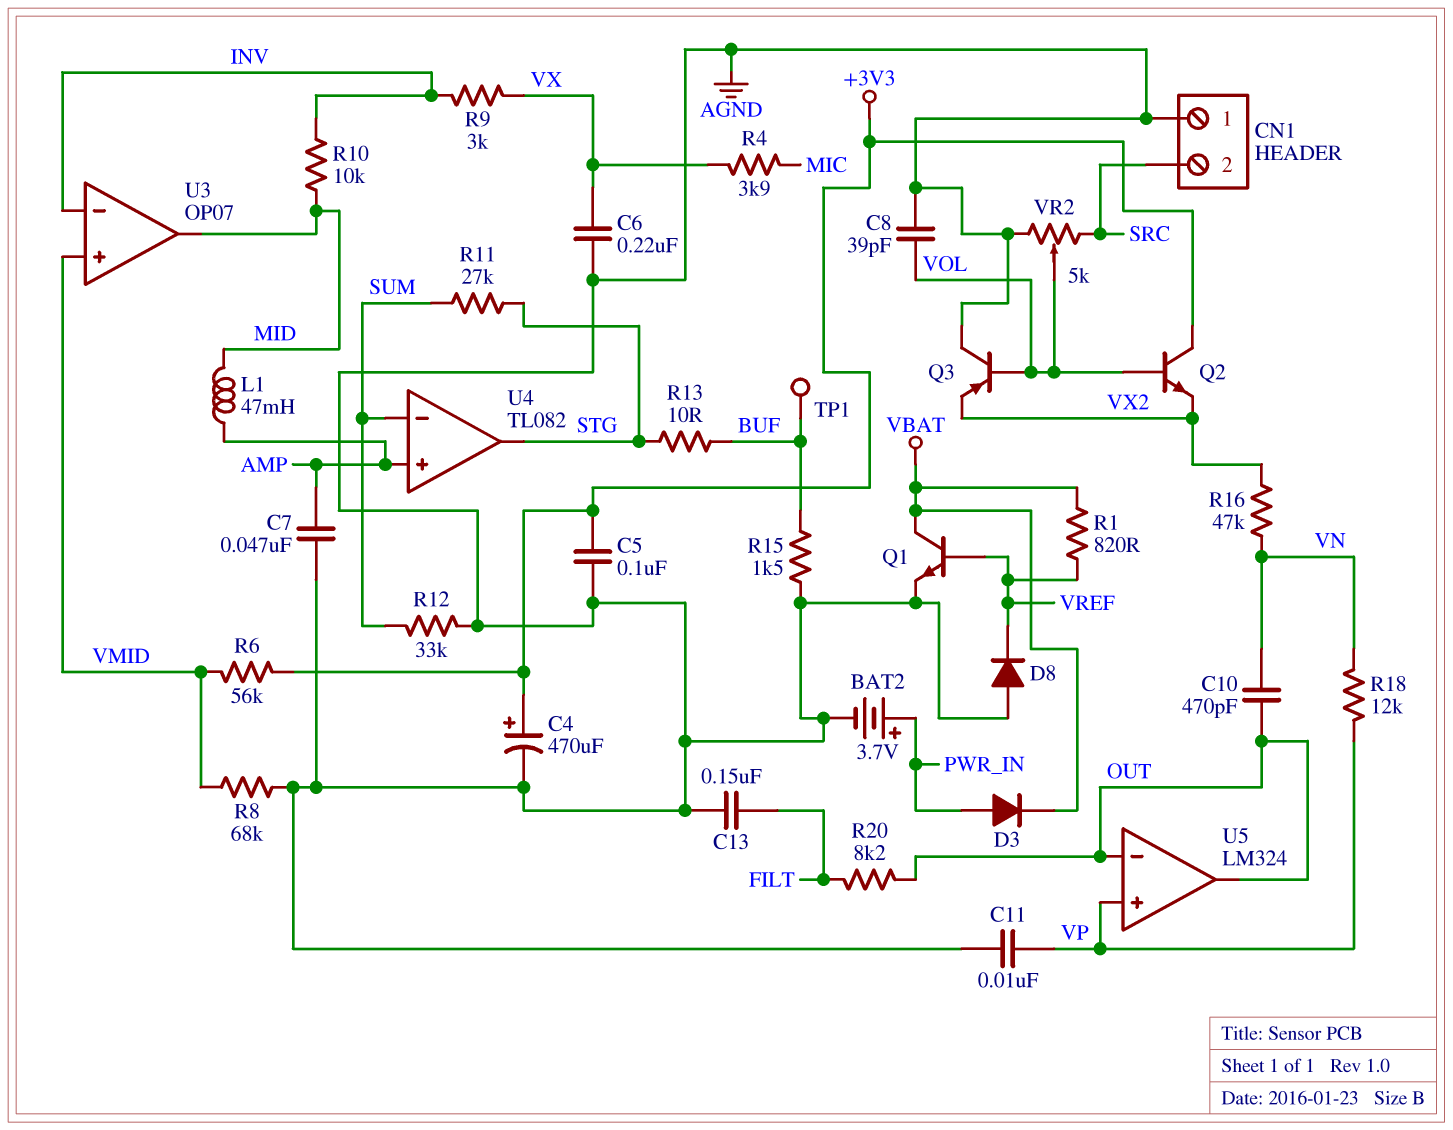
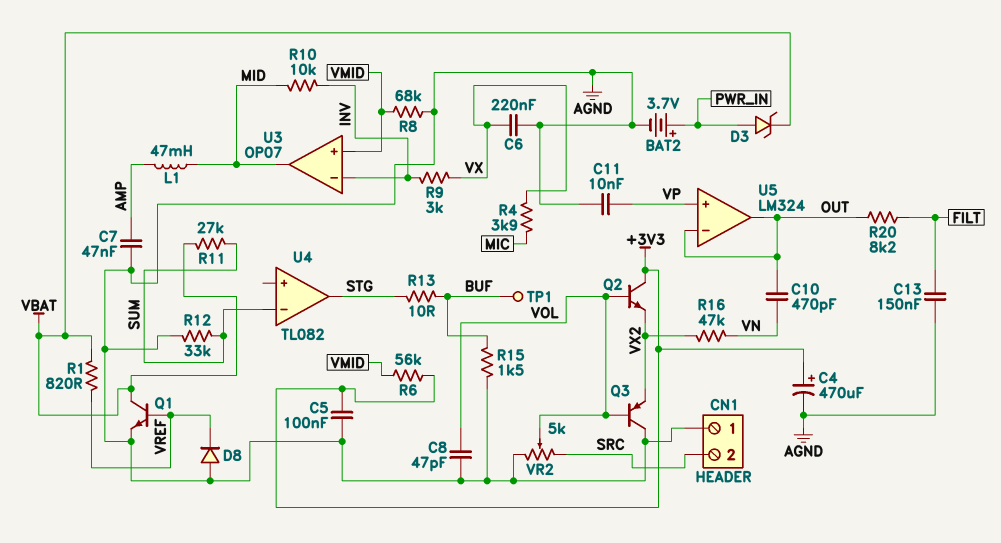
C8: 39pF (AGND, VOL) -> 47pF (AGND, VOL)
D3: diode (A PWR_IN, K VBAT) -> zener (A PWR_IN, K VBAT)
R11: 27k (STG, SUM) -> 27k (SUM, VBAT)
R18: 12k (VN, VP) -> none
U4 pin in+: AMP -> none

